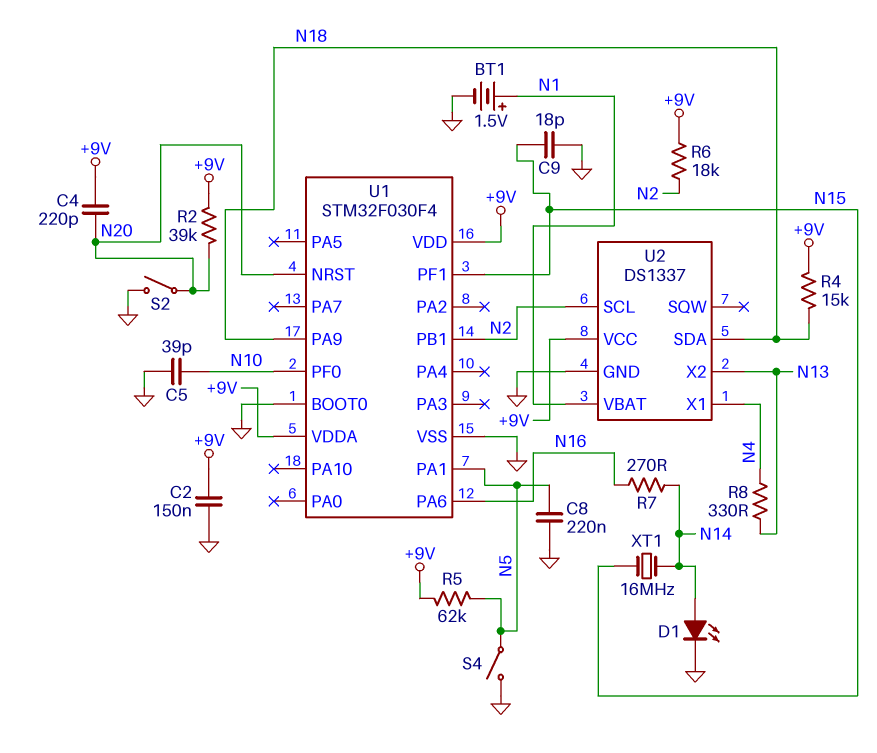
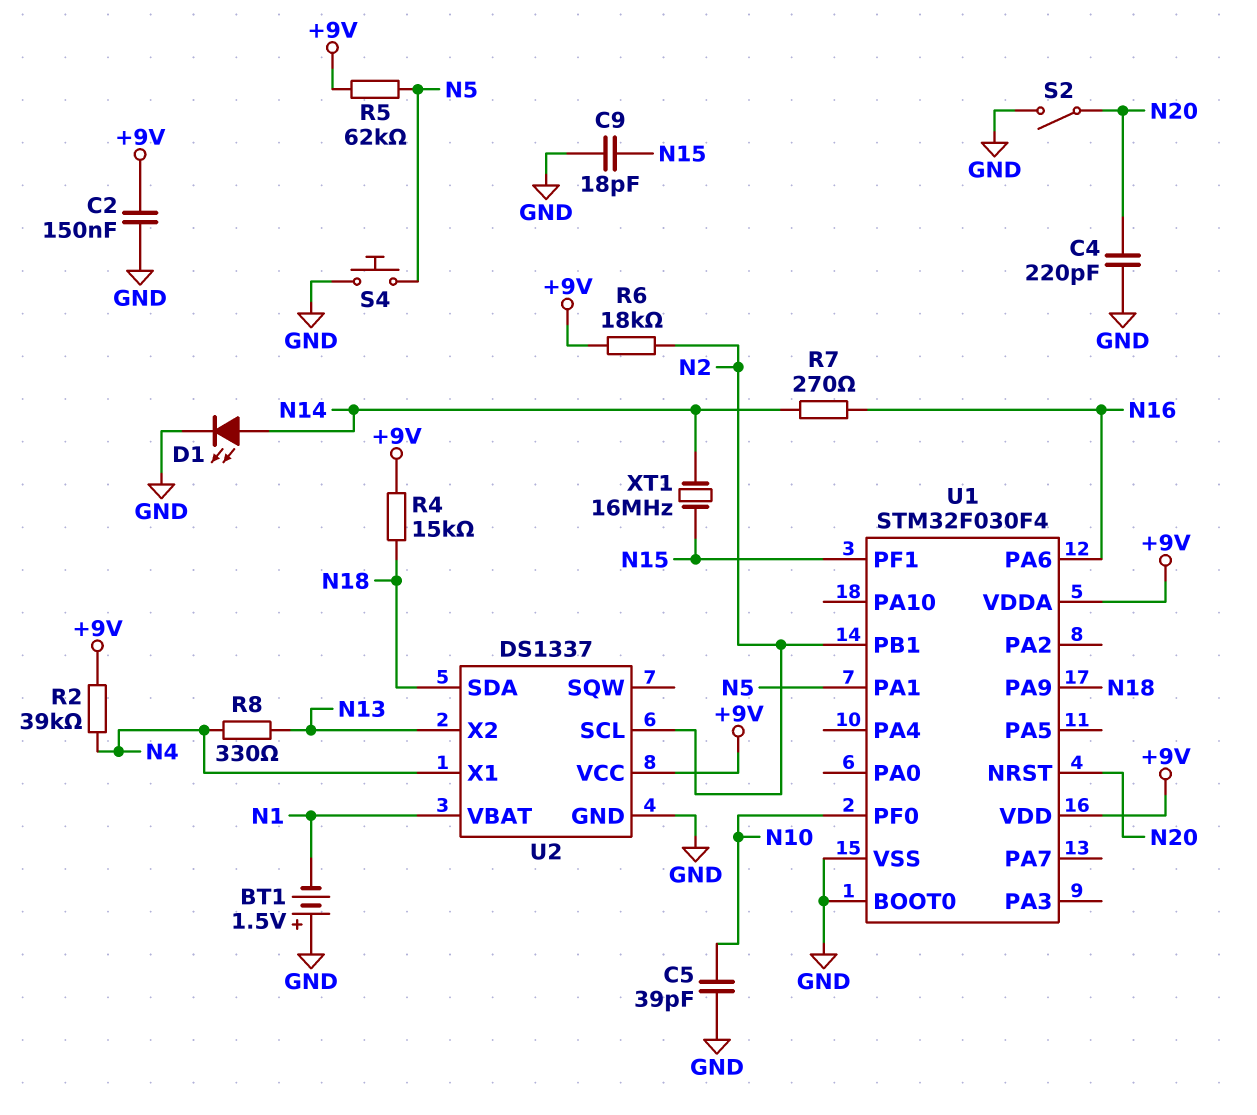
BT1: 1.5V (plus N1, minus GND) -> 1.5V (plus GND, minus N1)
C4: 220pF (+9V, N20) -> 220pF (GND, N20)
C8: 220nF (GND, N5) -> none
R2: 39k (+9V, N20) -> 39k (+9V, N4)
S4: switch (GND, N5) -> button (GND, N5)

